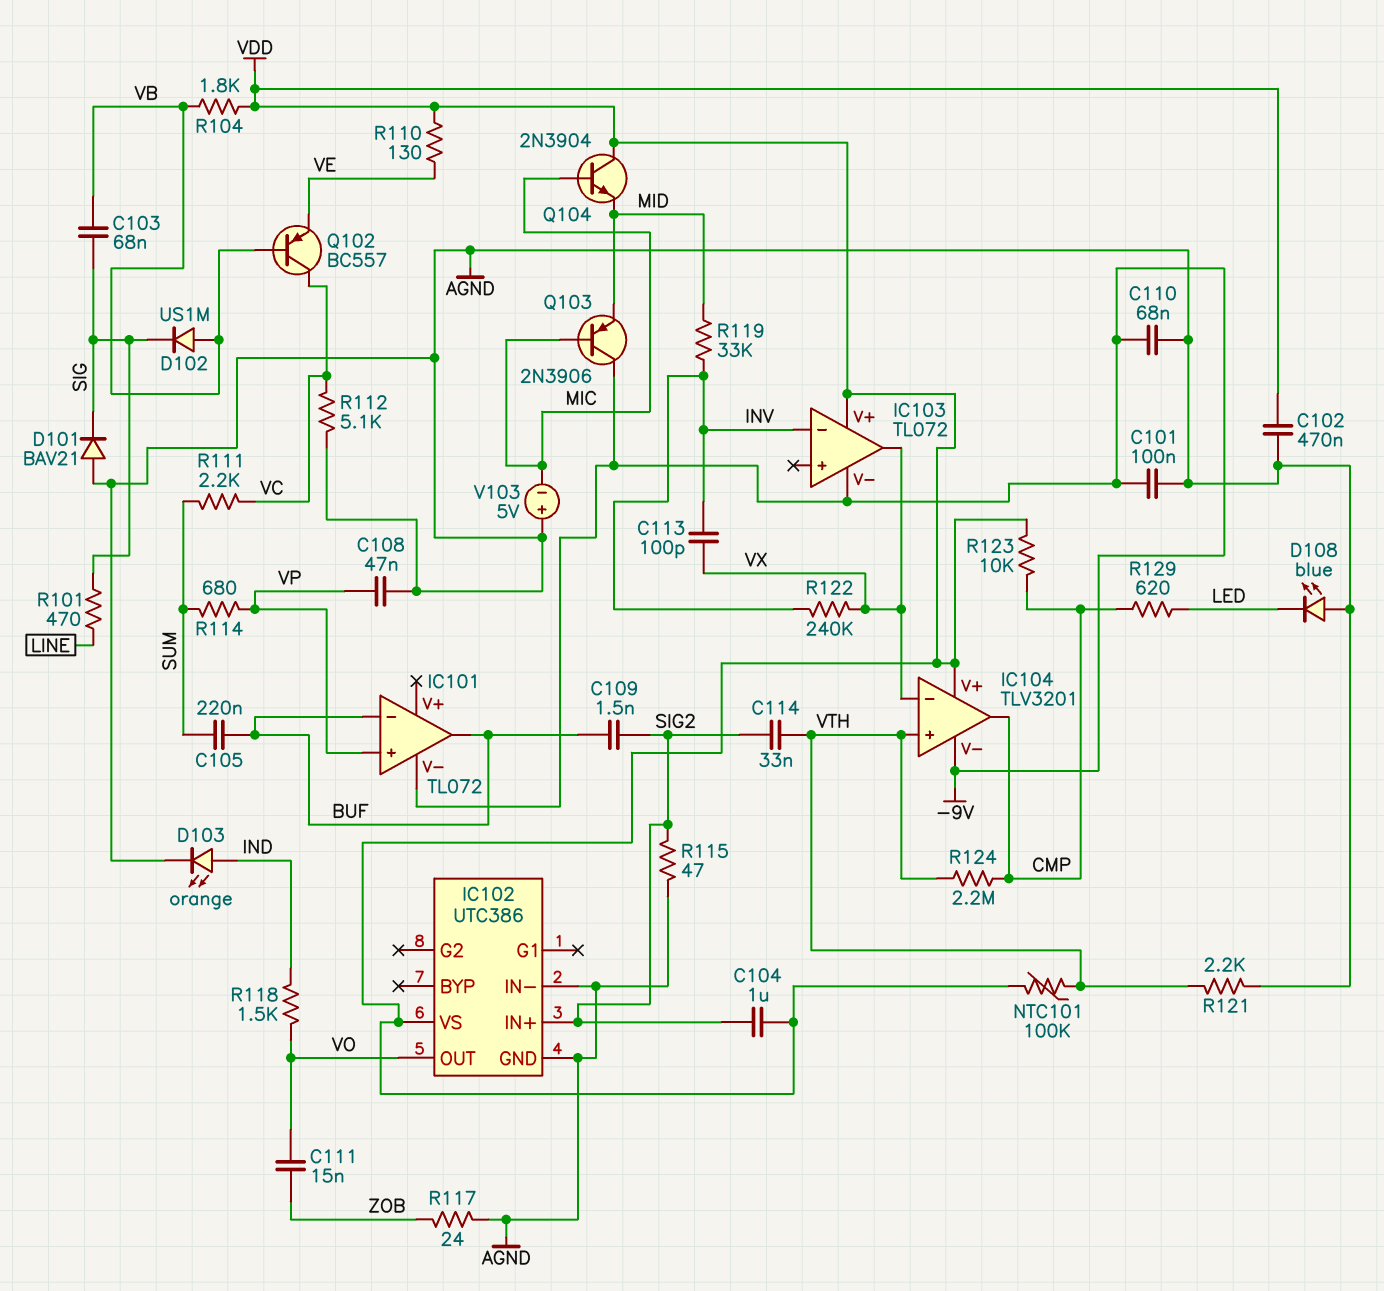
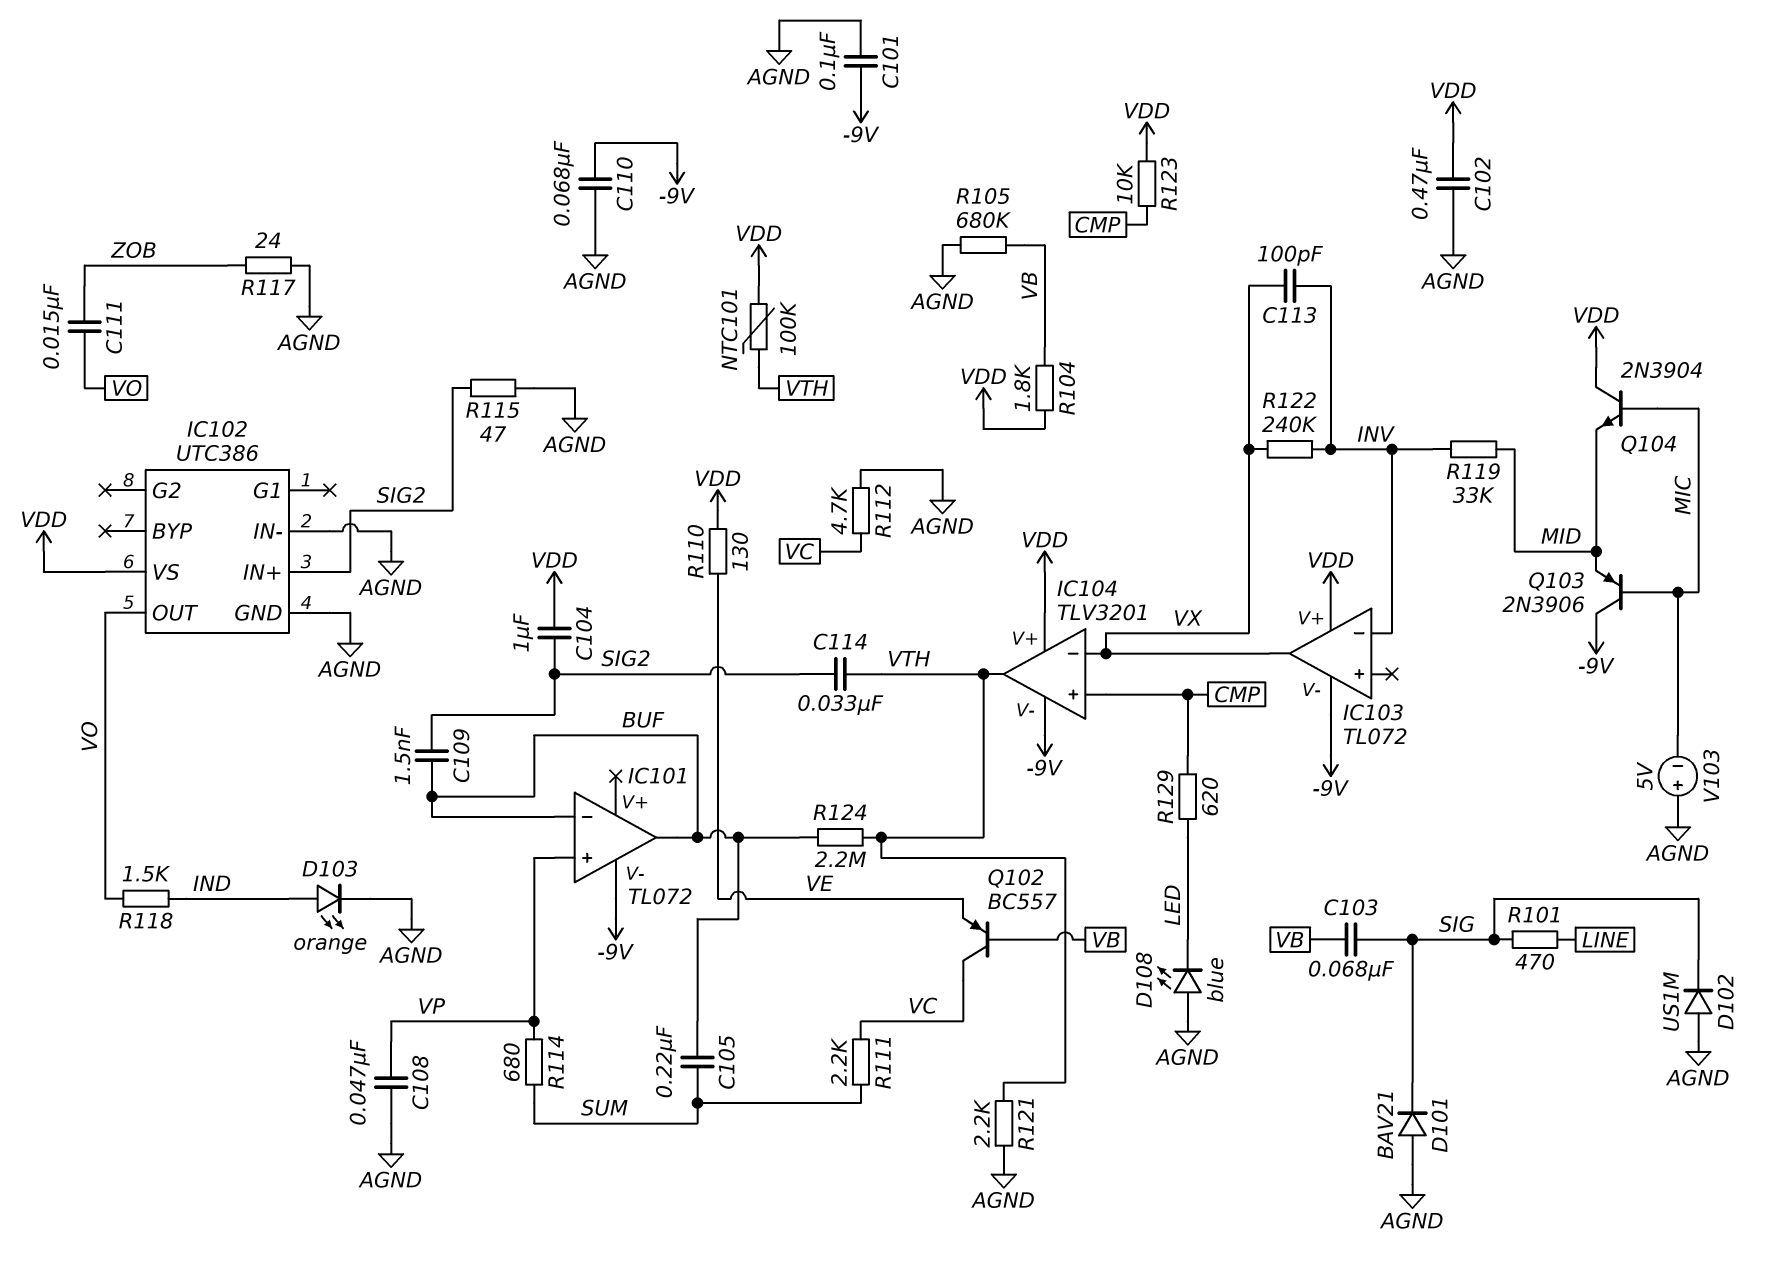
D102: diode US1M (A VB, K SIG) -> diode US1M (A AGND, K SIG)
IC104 pin in+: VTH -> CMP
IC104 pin out: CMP -> VTH
R105: none -> 680k (AGND, VB)
R112: 5.1k (AGND, VC) -> 4.7k (AGND, VC)
R124: 2.2M (CMP, VTH) -> 2.2M (BUF, VTH)

